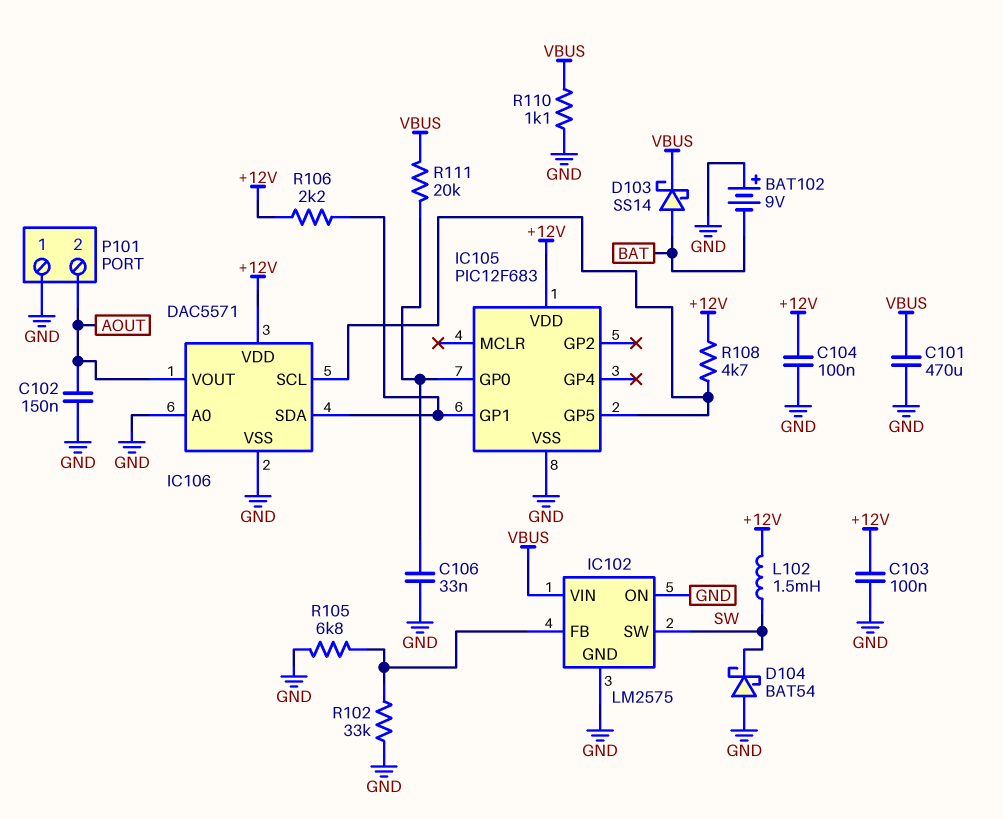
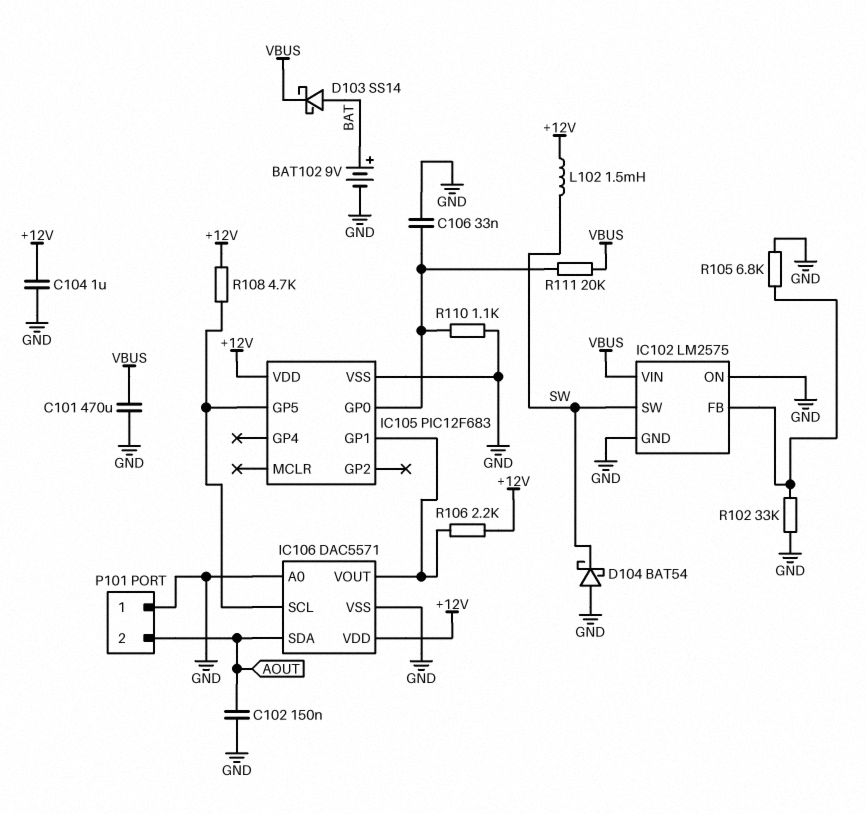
BAT102: 9V (plus GND, minus BAT) -> 9V (plus BAT, minus GND)
C103: 100nF (+12V, GND) -> none
C104: 100nF (+12V, GND) -> 1uF (+12V, GND)
IC106 pin SDA: IC105/GP1 -> AOUT
IC106 pin VOUT: AOUT -> IC105/GP1
R110: 1.1k (GND, VBUS) -> 1.1k (GND, IC105/GP0)

